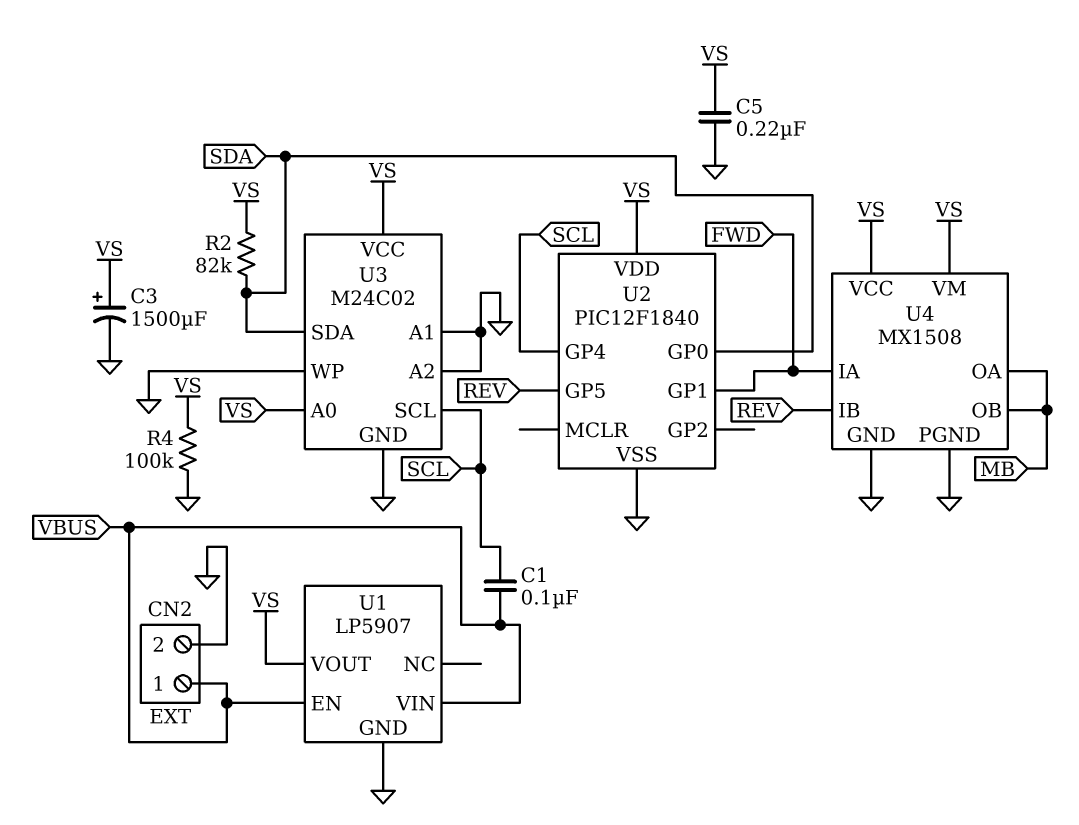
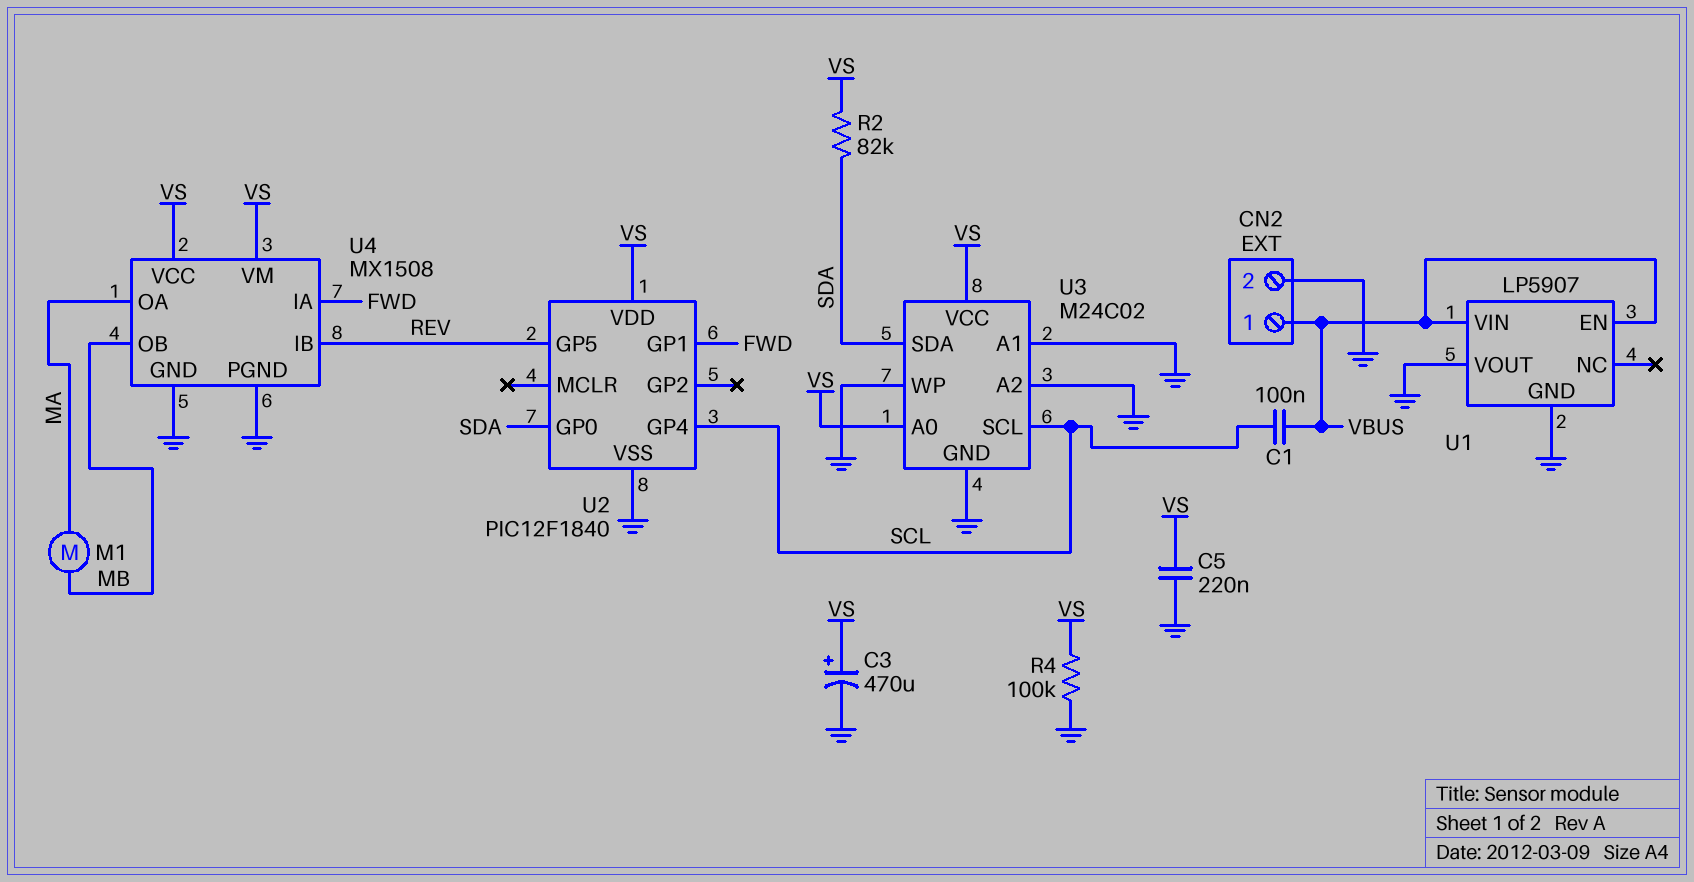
C3: 1500uF (plus VS, minus GND) -> 470uF (plus VS, minus GND)
M1: none -> motor (MA, MB)
U1 pin VOUT: VS -> GND
U4 pin OA: MB -> MA

